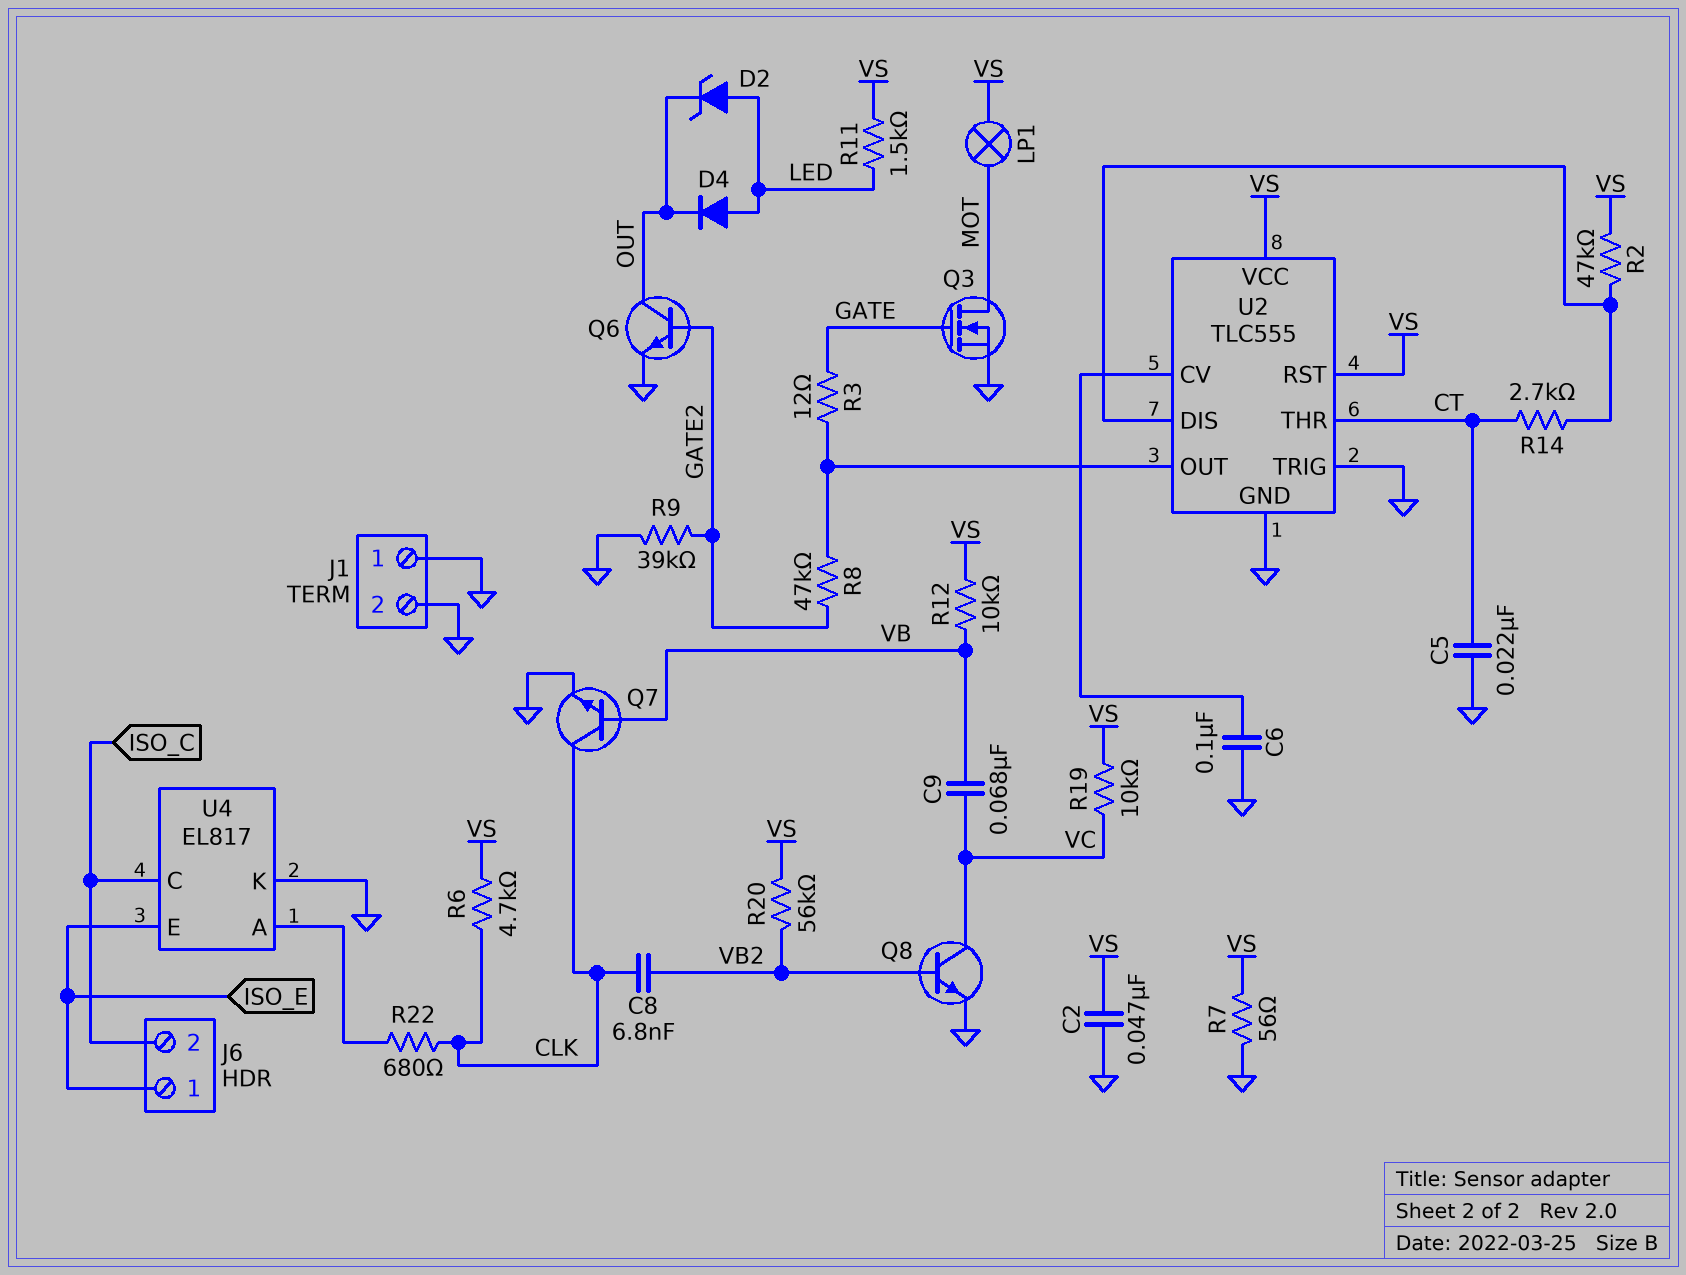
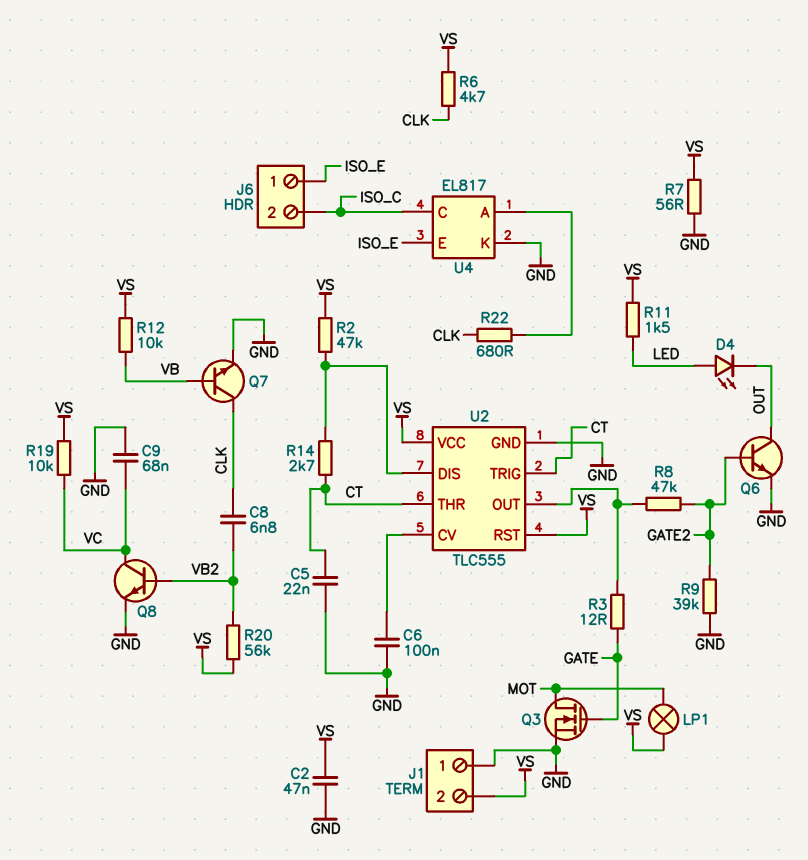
C9: 68nF (VB, VC) -> 68nF (GND, VC)
D2: zener (A LED, K OUT) -> none
D4: diode (A LED, K OUT) -> LED (A LED, K OUT)
J1 pin 2: GND -> VS
U2 pin TRIG: GND -> CT

